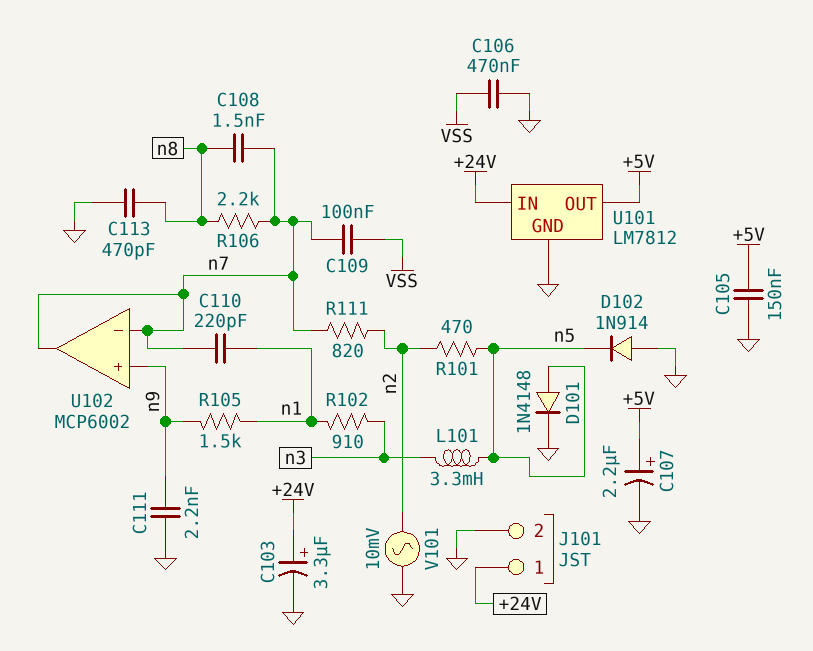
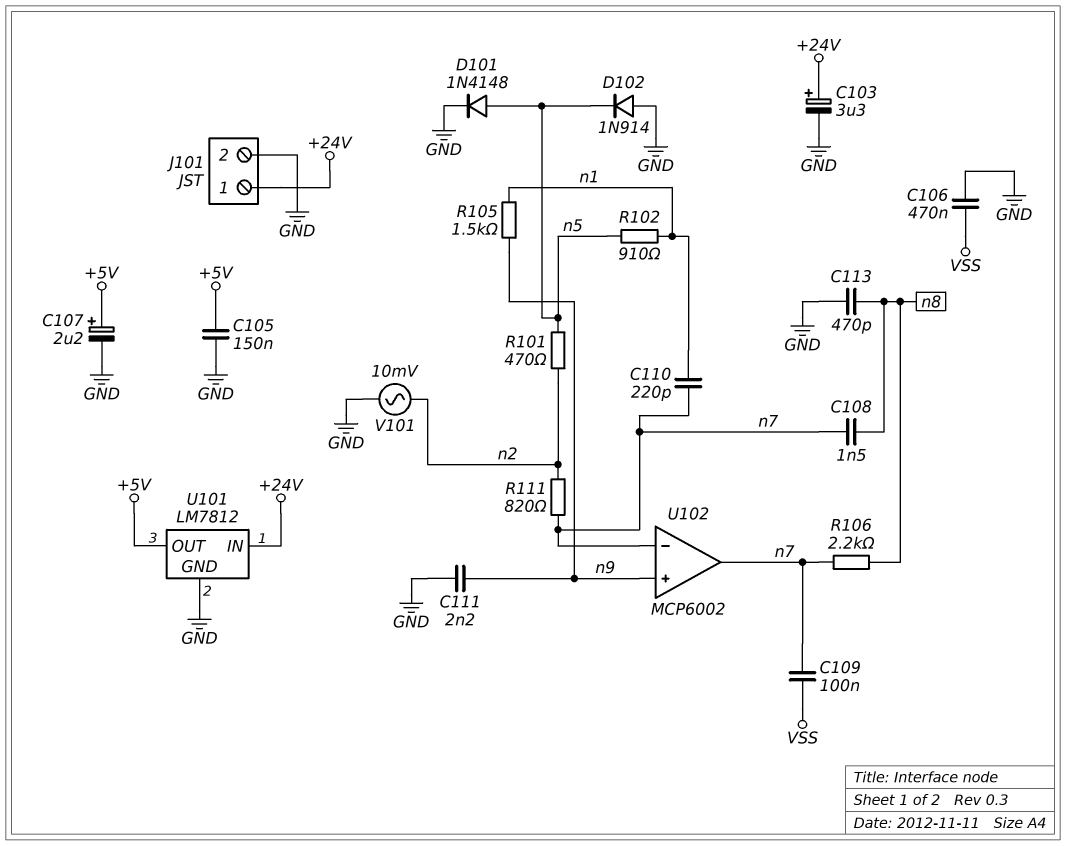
L101: 3.3mH (n3, n5) -> none
R102: 910 (n1, n3) -> 910 (n1, n5)

